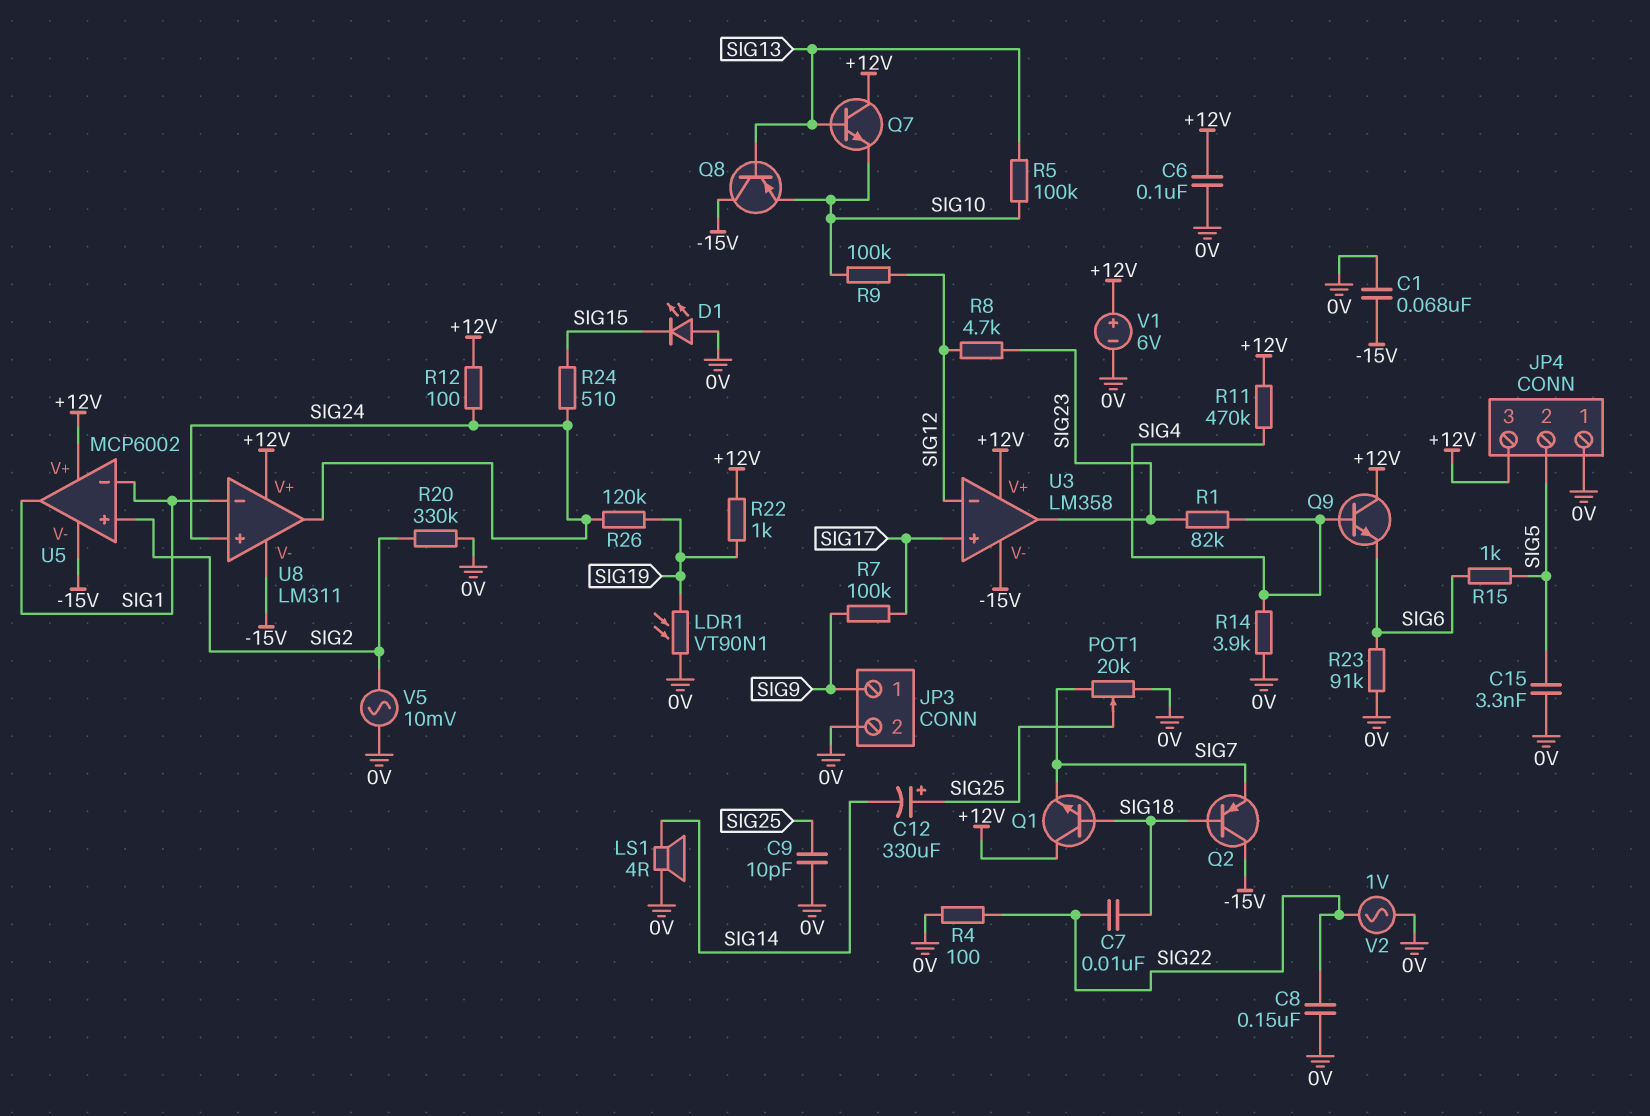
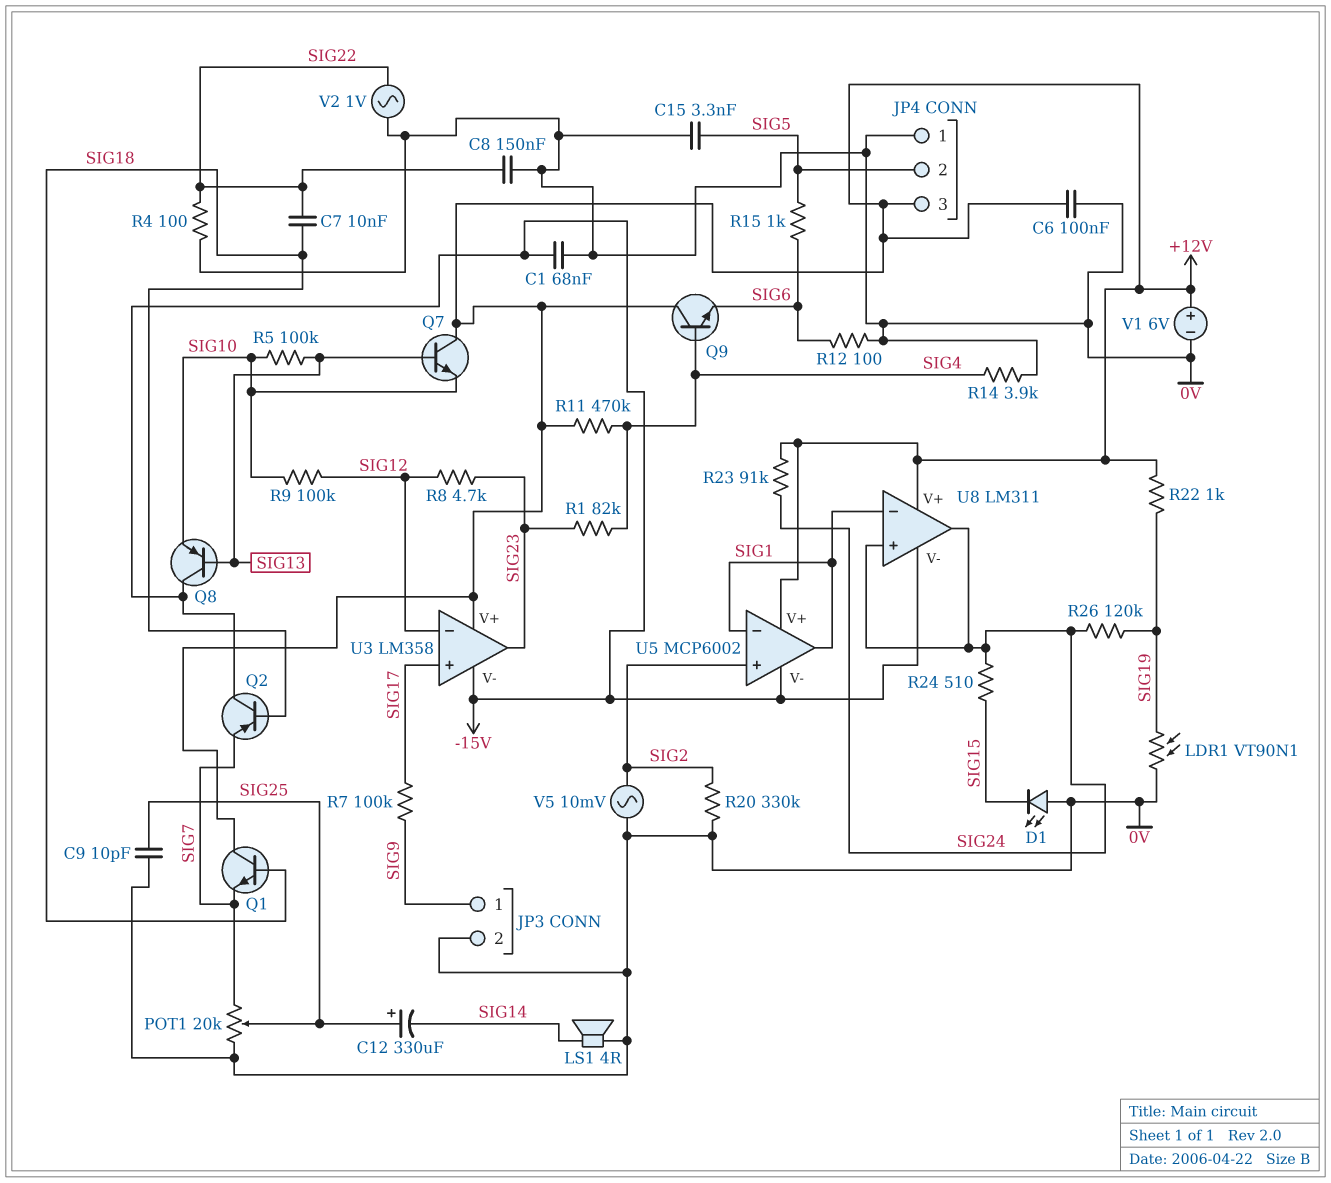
R12: 100 (+12V, SIG24) -> 100 (0V, SIG6)
R23: 91k (0V, SIG6) -> 91k (+12V, SIG24)

